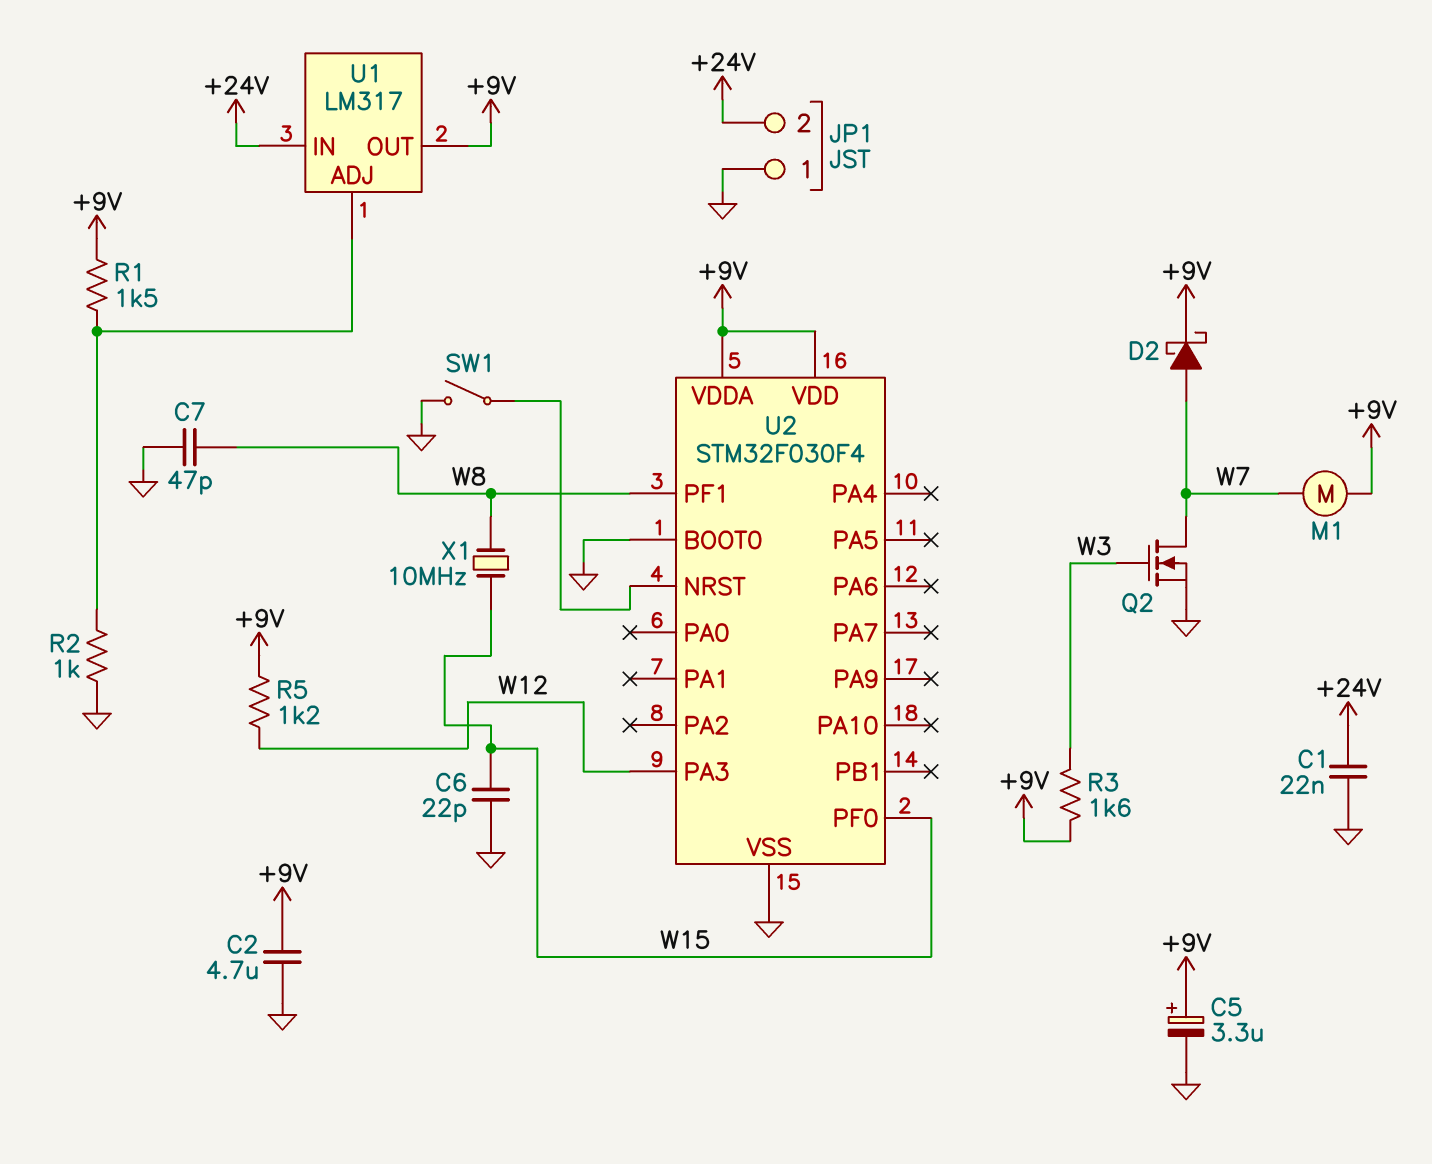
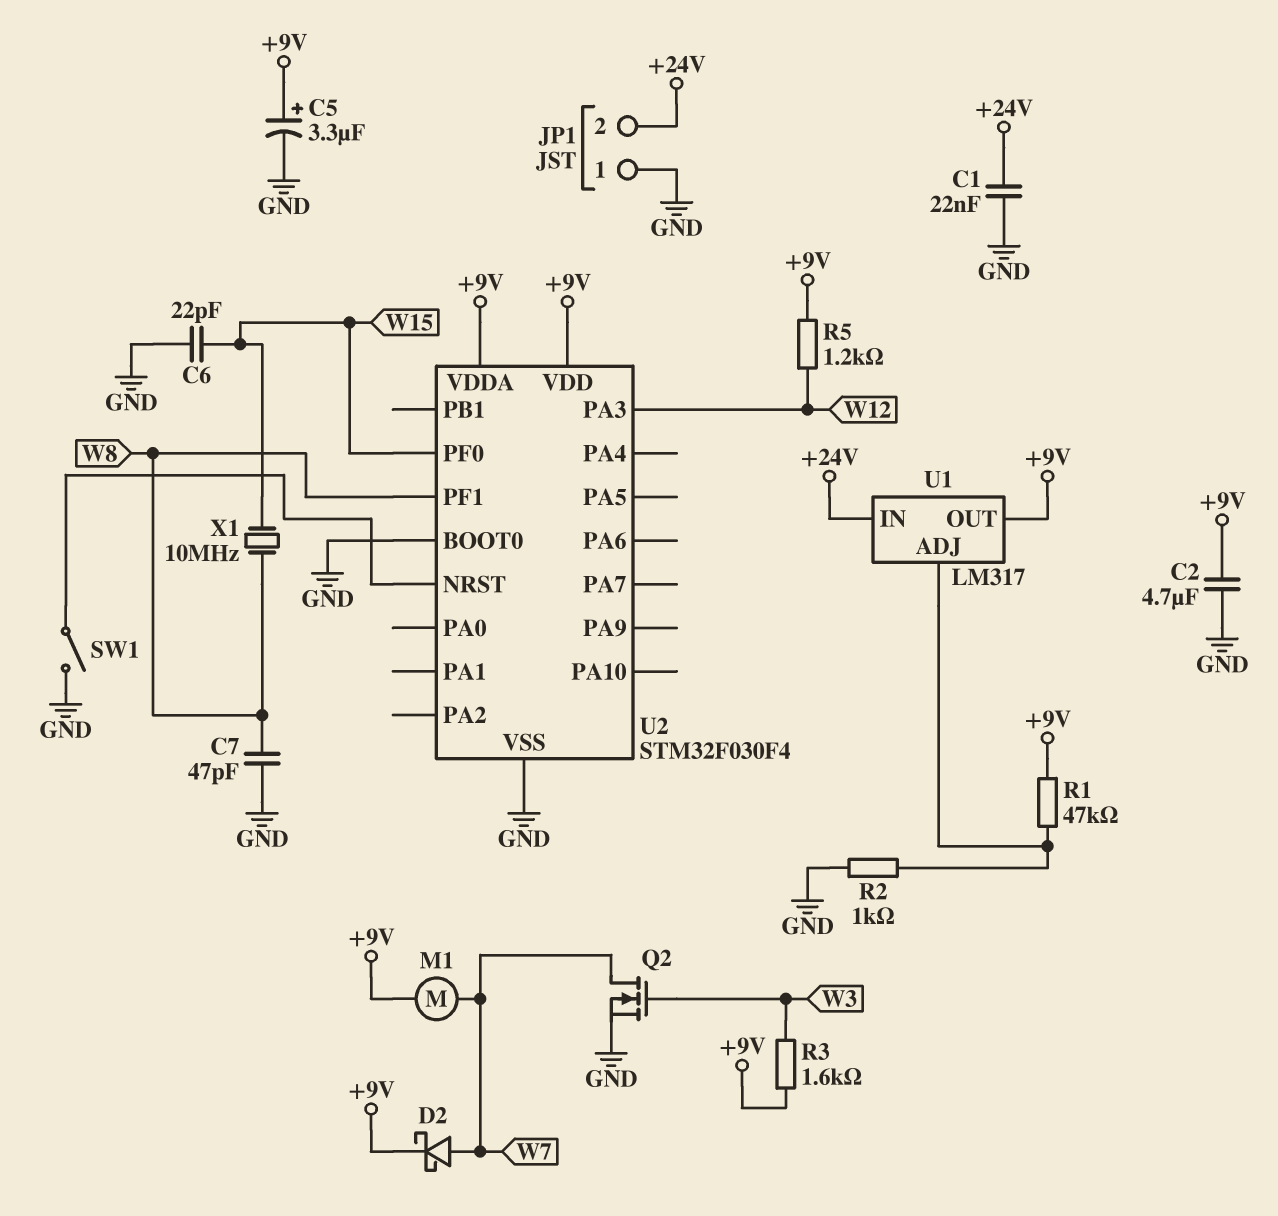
R1: 1.5k (+9V, U1/ADJ) -> 47k (+9V, U1/ADJ)

